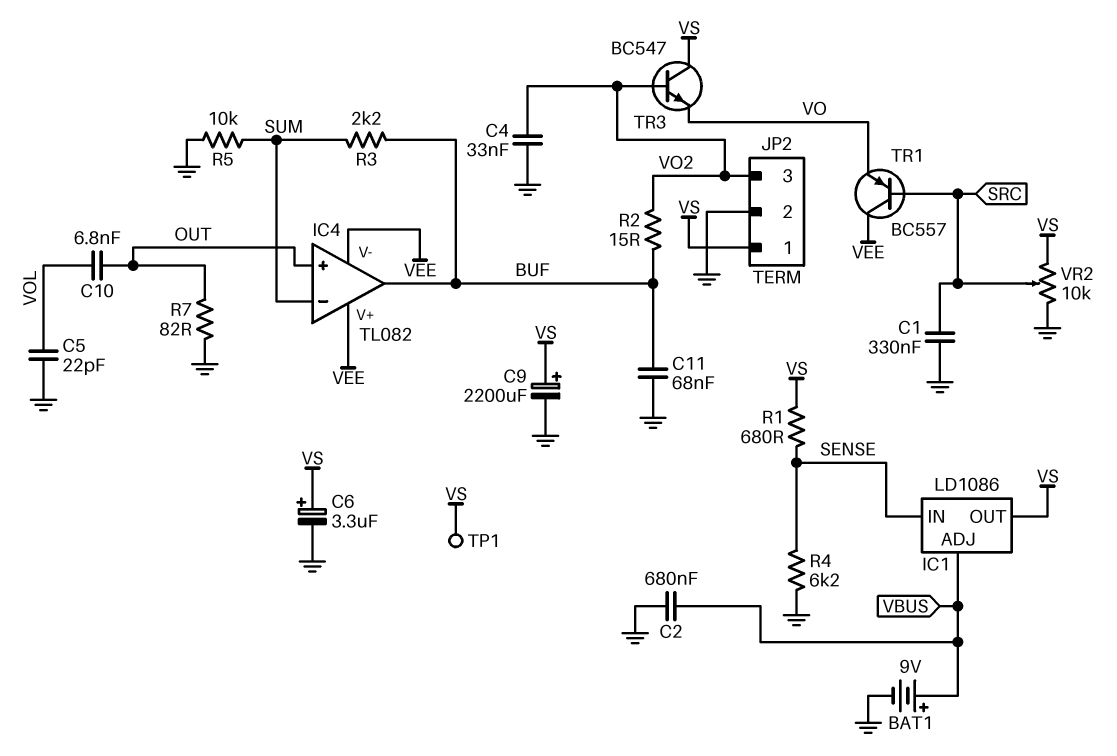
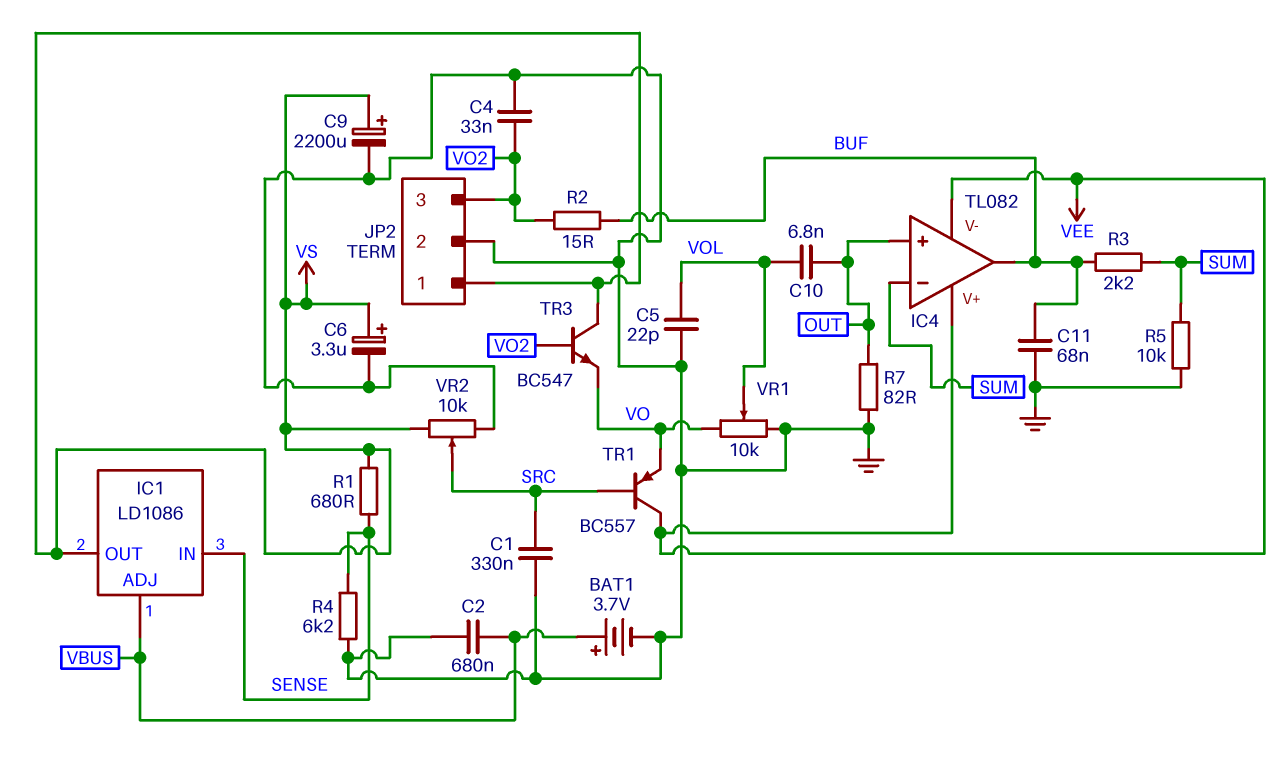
BAT1: 9V (plus VBUS, minus GND) -> 3.7V (plus VBUS, minus GND)
TP1: test point (VS) -> none
VR1: none -> 10k (GND, VO, wiper VOL)

